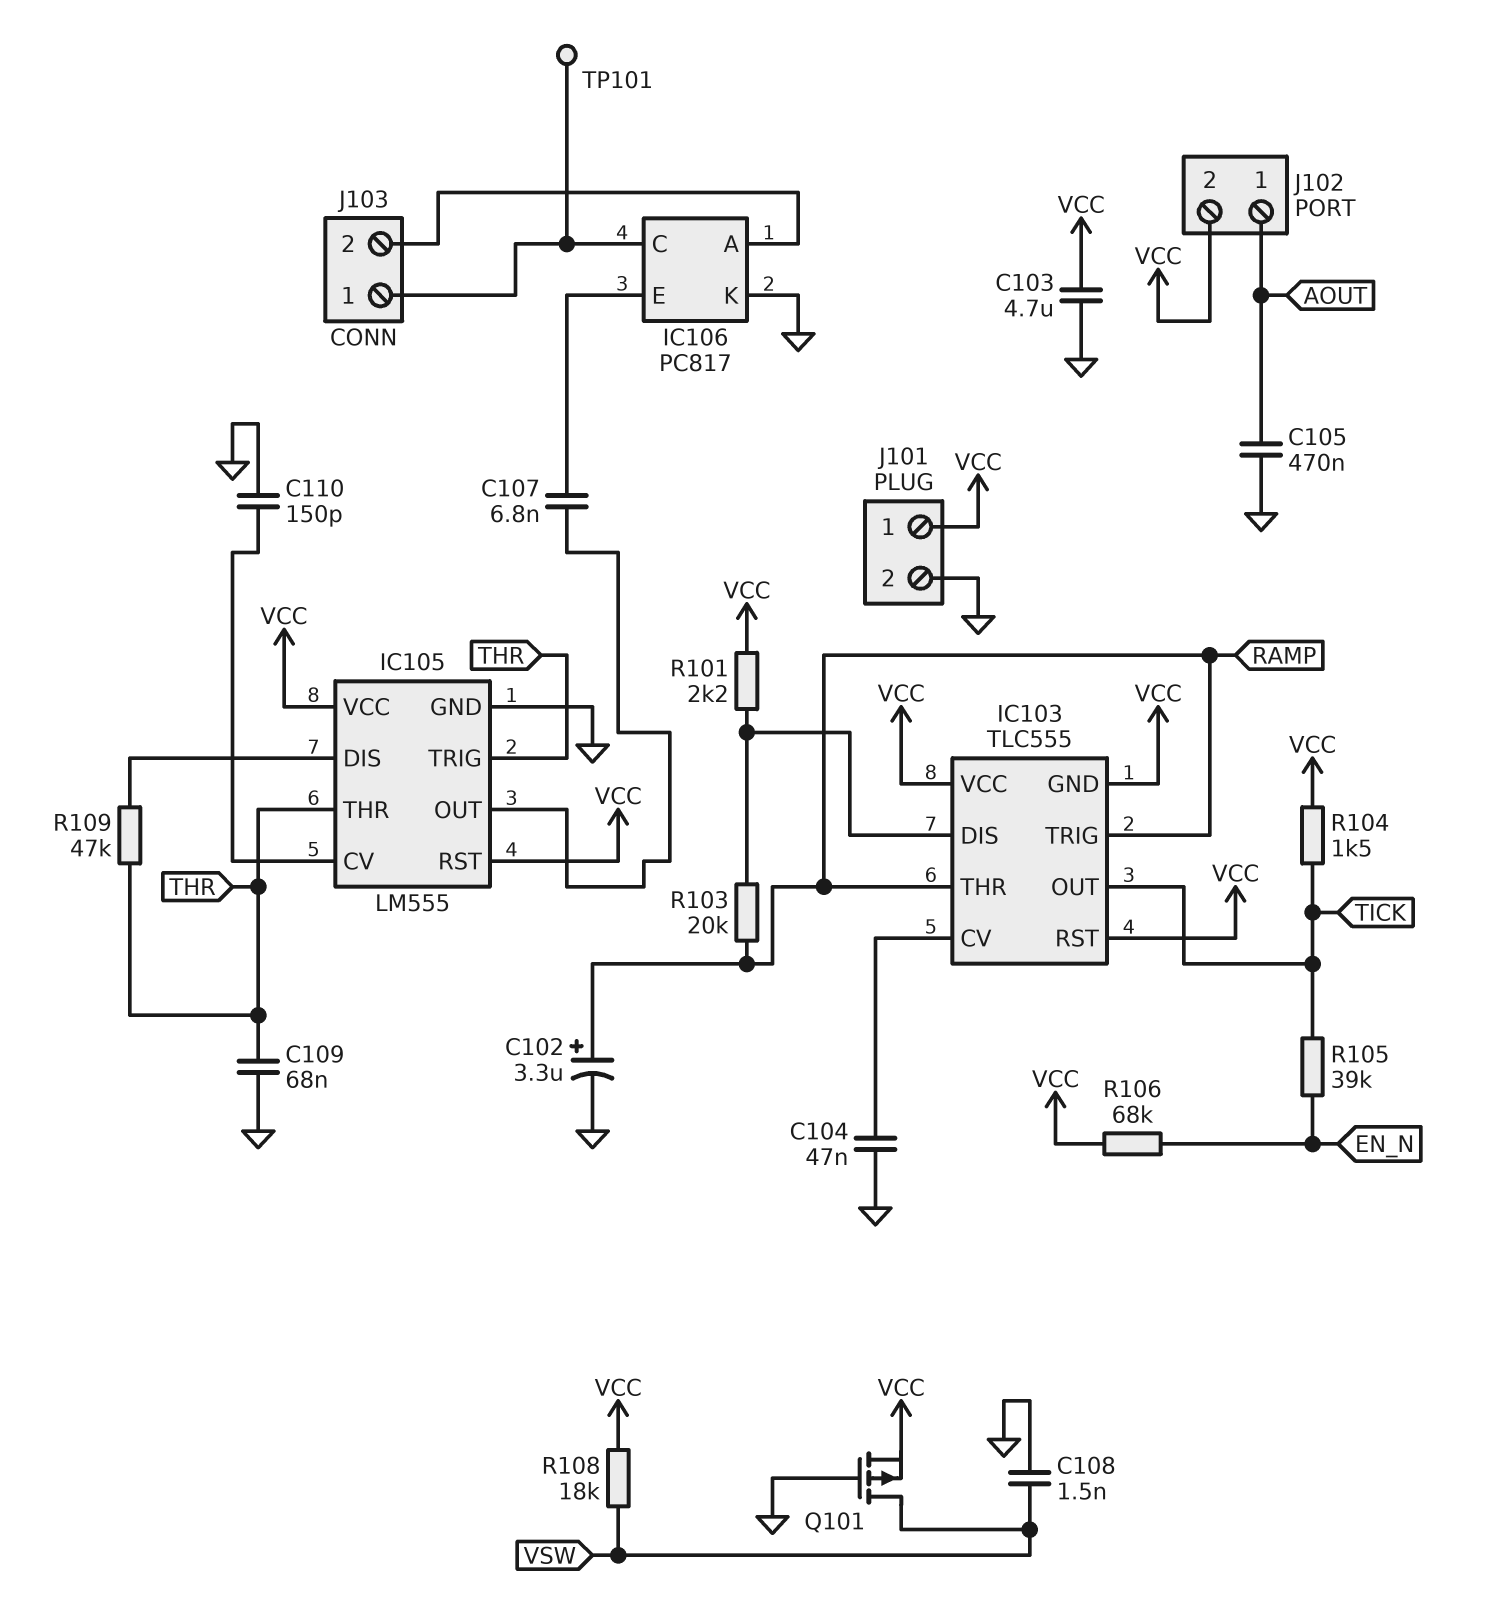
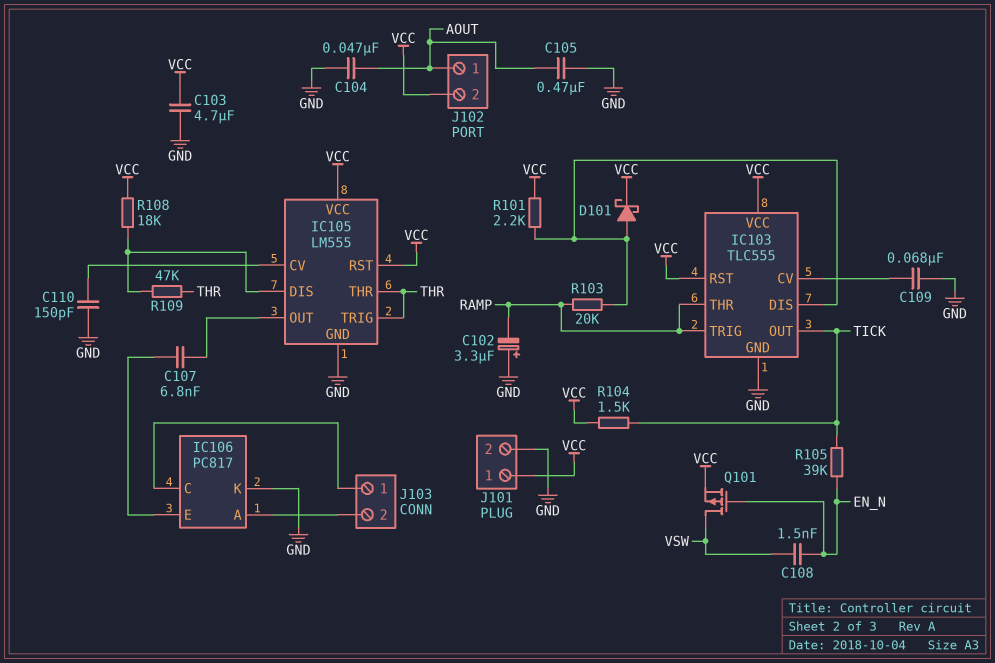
C102: 3.3uF (plus RAMP, minus GND) -> 3.3uF (plus GND, minus RAMP)
C104: 47nF (GND, IC103/CV) -> 47nF (AOUT, GND)
C108: 1.5nF (GND, VSW) -> 1.5nF (EN_N, VSW)
C109: 68nF (GND, THR) -> 68nF (GND, IC103/CV)
D101: none -> schottky (A IC103/DIS, K VCC)
IC103 pin GND: VCC -> GND
Q101: PMOS (G GND, D VSW, S VCC) -> PMOS (G EN_N, D VSW, S VCC)
R106: 68k (EN_N, VCC) -> none
R108: 18k (VCC, VSW) -> 18k (IC105/DIS, VCC)
TP101: test point (IC106/C) -> none

